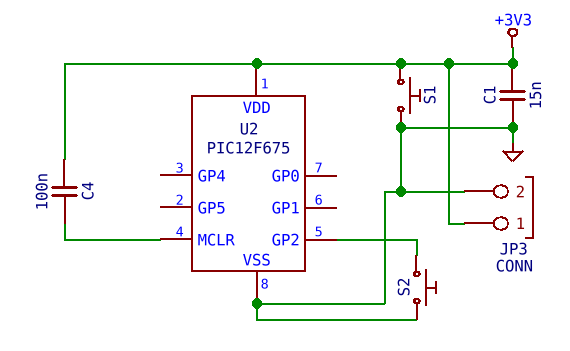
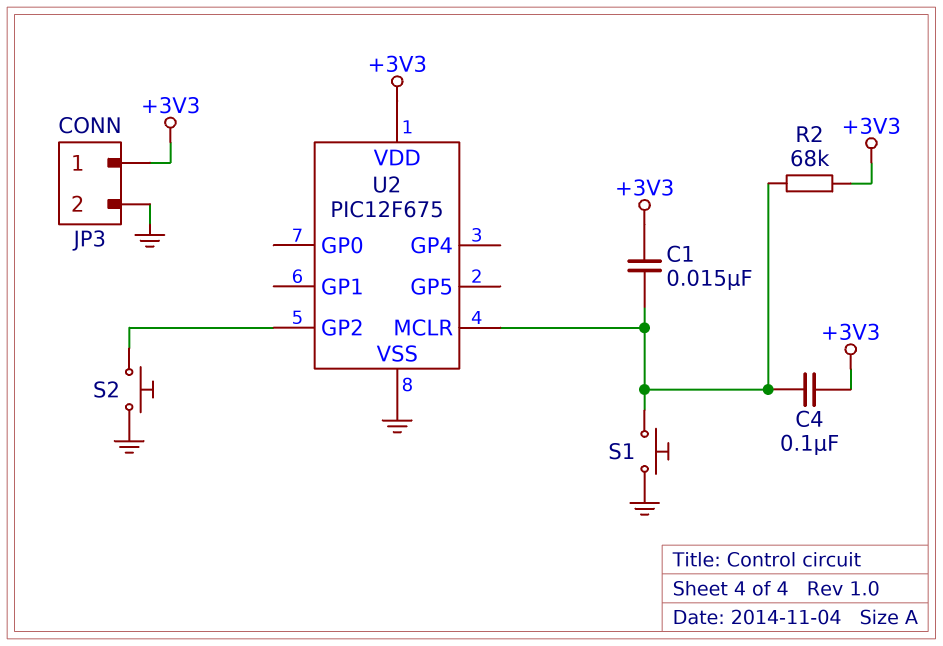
C1: 15nF (+3V3, GND) -> 15nF (+3V3, U2/MCLR)
R2: none -> 68k (+3V3, U2/MCLR)
S1: button (+3V3, GND) -> button (GND, U2/MCLR)

